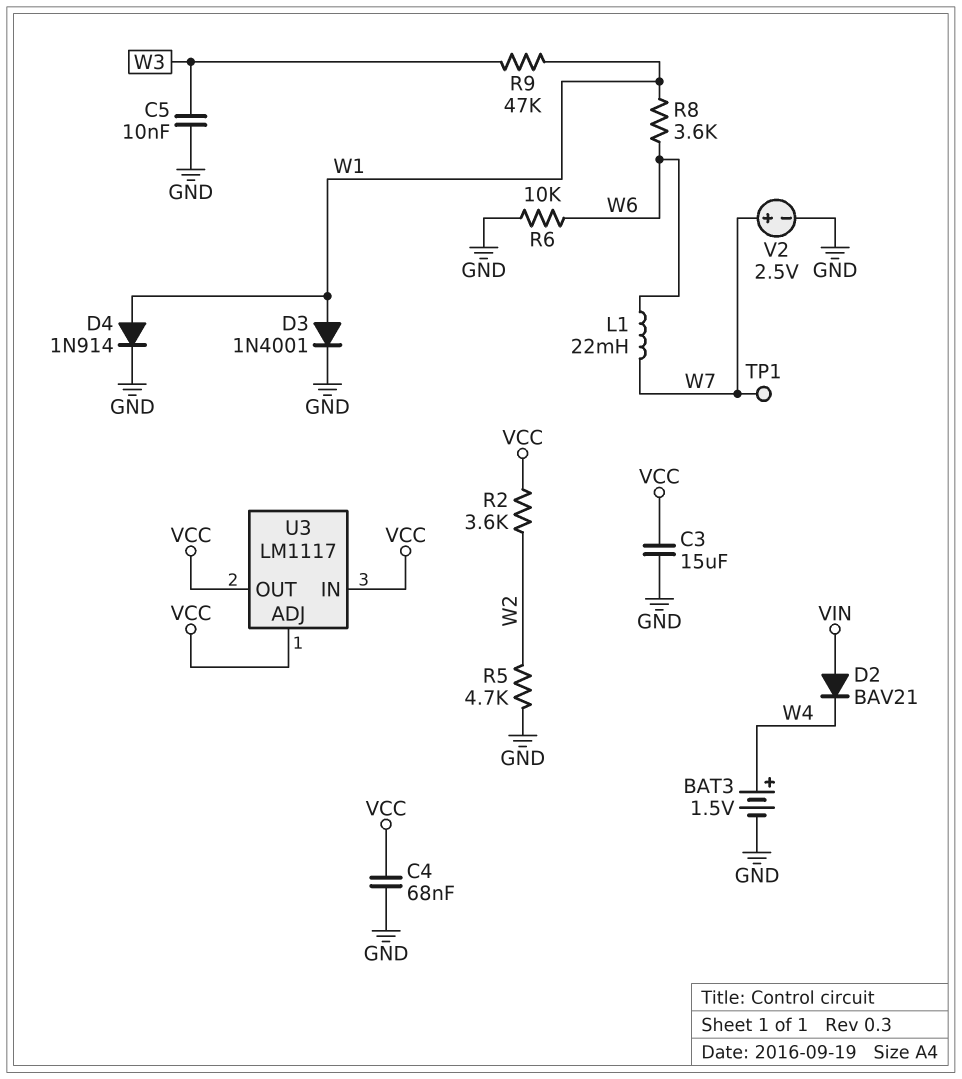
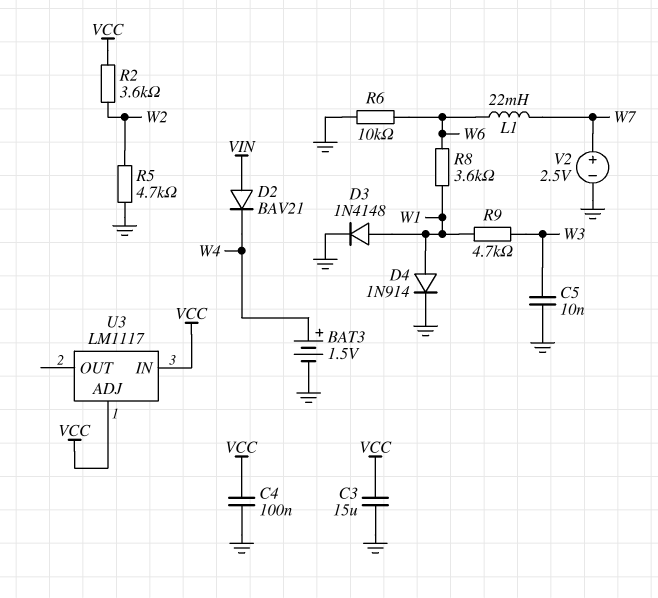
C4: 68nF (GND, VCC) -> 100nF (GND, VCC)
D3: diode 1N4001 (A W1, K GND) -> diode 1N4148 (A W1, K GND)
R9: 47k (W1, W3) -> 4.7k (W1, W3)
TP1: test point (W7) -> none
U3 pin OUT: VCC -> none

